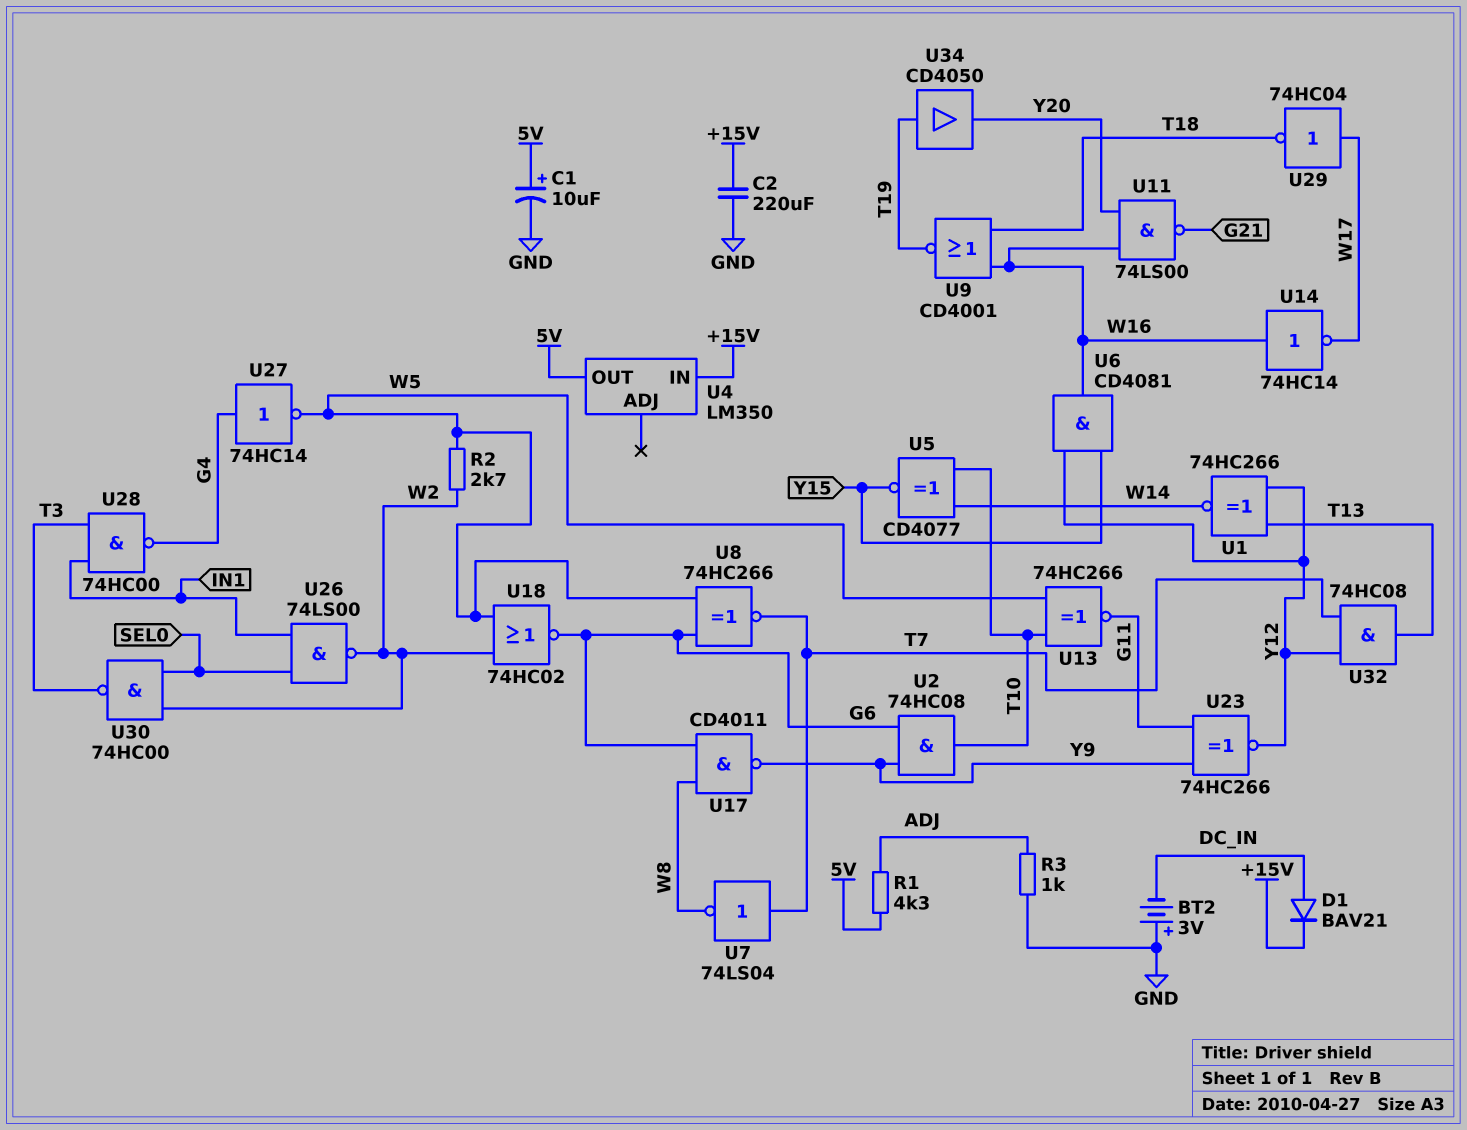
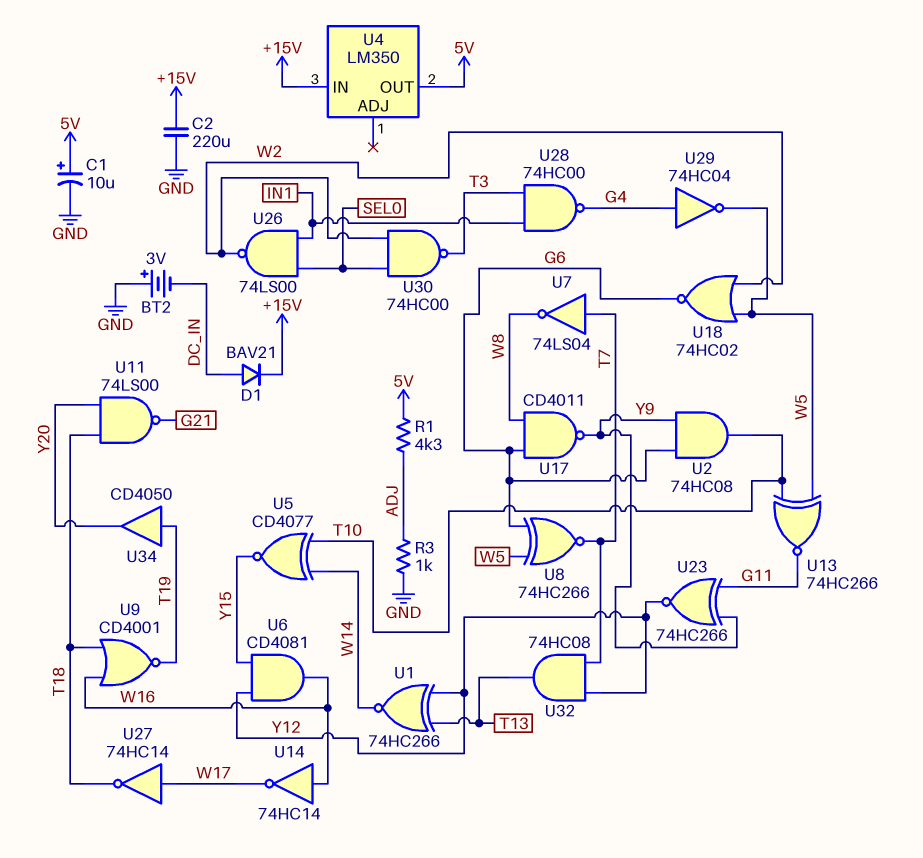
R2: 2.7k (W2, W5) -> none
U11: NAND 74LS00 (in W16, in Y20, out G21) -> NAND 74LS00 (in T18, in Y20, out G21)
U27: NOT 74HC14 (in G4, out W5) -> NOT 74HC14 (in W17, out T18)
U29: NOT 74HC04 (in W17, out T18) -> NOT 74HC04 (in G4, out W5)

